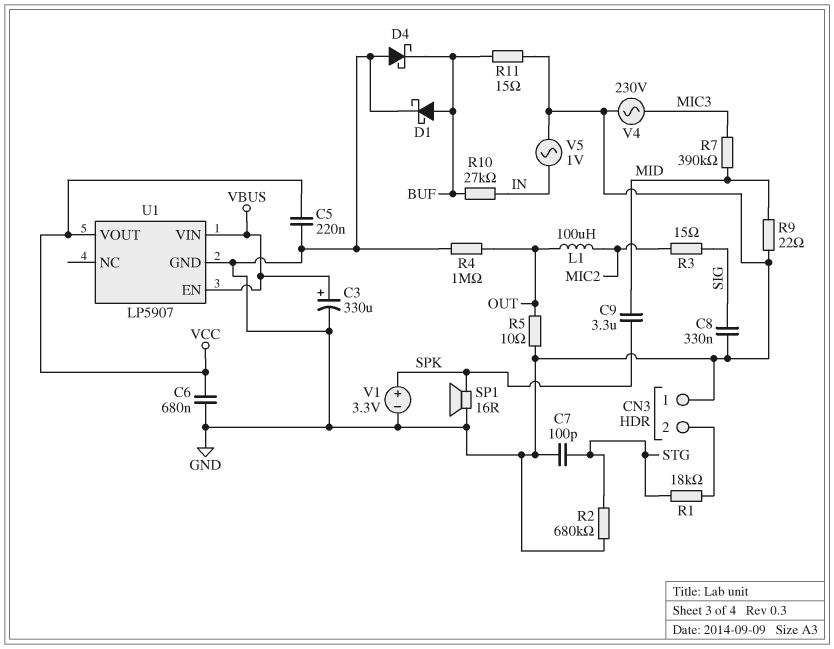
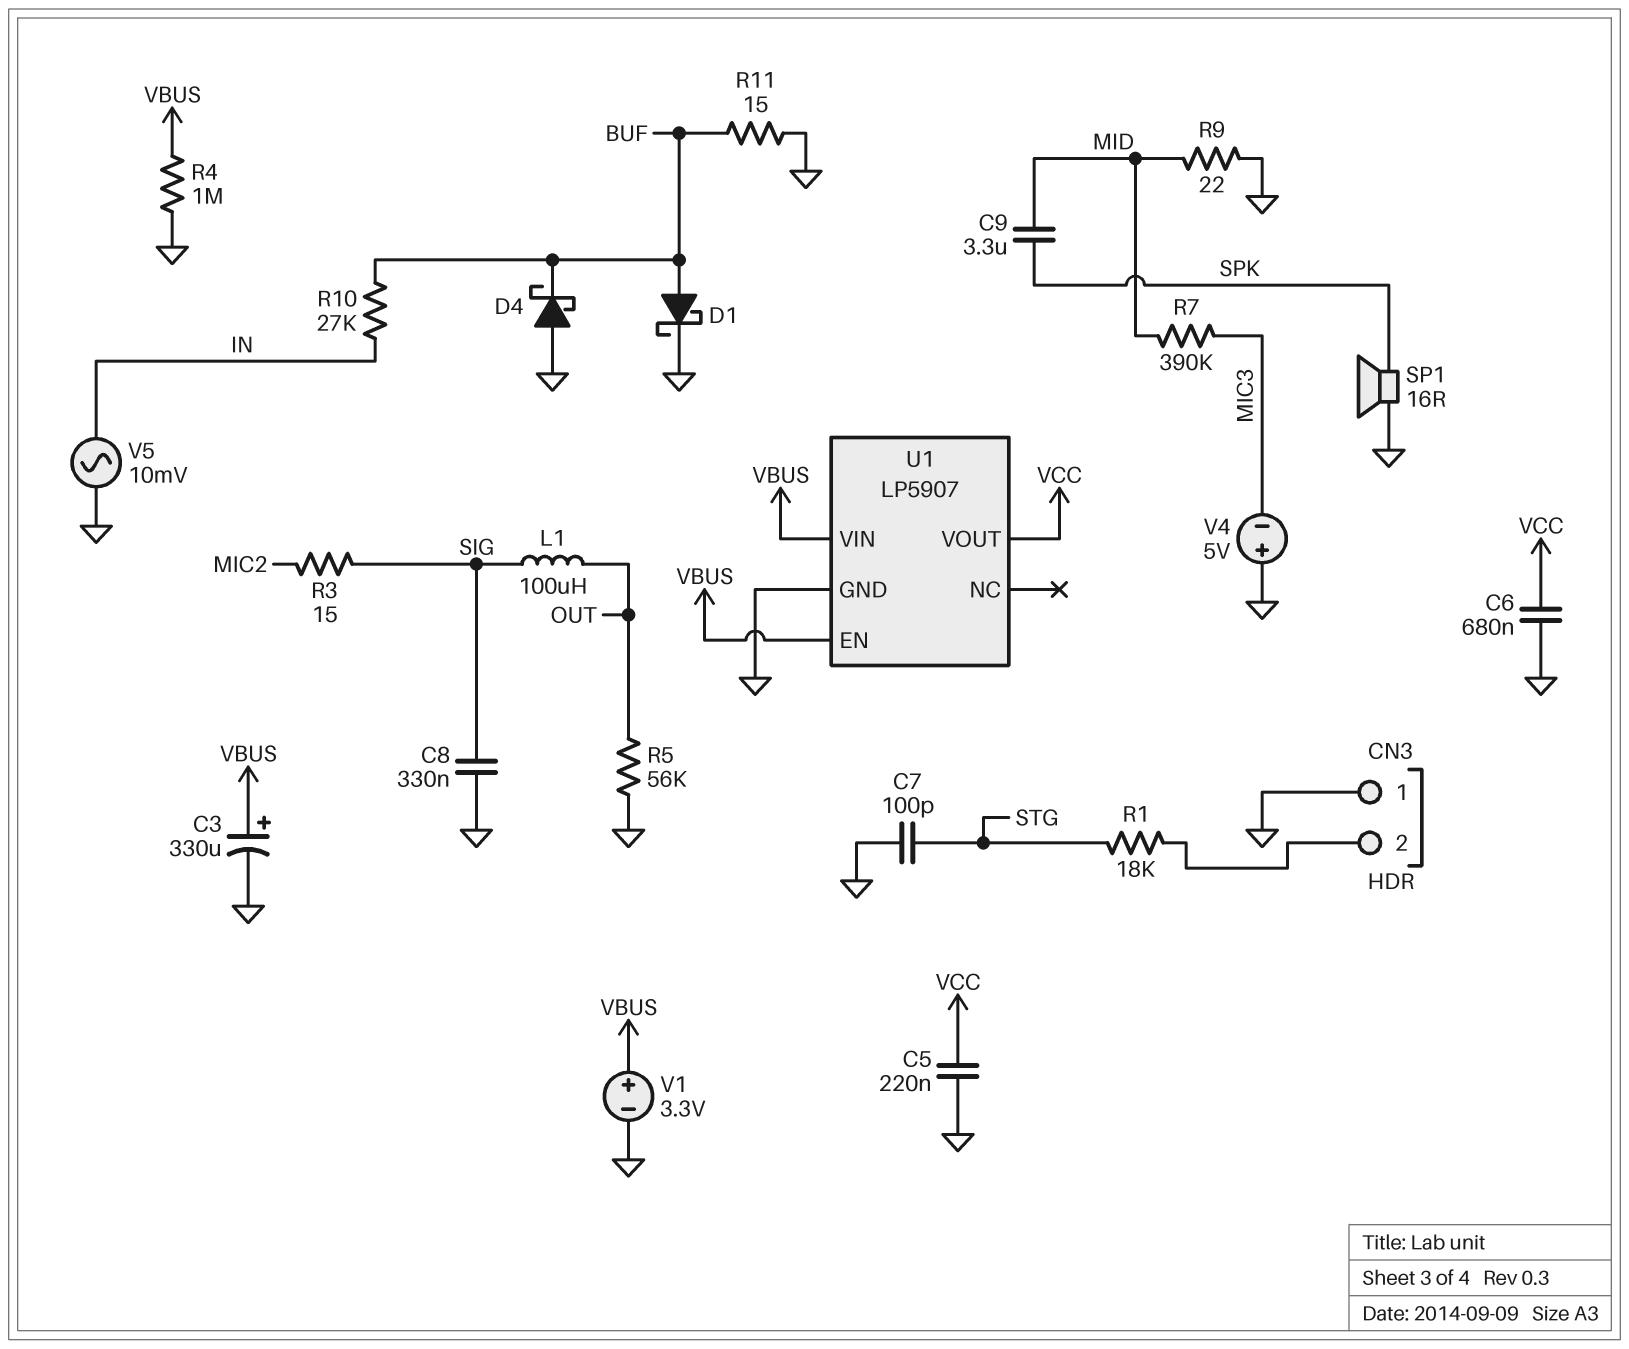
L1: 100uH (MIC2, OUT) -> 100uH (OUT, SIG)
R2: 680k (GND, STG) -> none
R4: 1M (GND, OUT) -> 1M (GND, VBUS)
R5: 10 (GND, OUT) -> 56k (GND, OUT)
V1: 3.3V (plus SPK, minus GND) -> 3.3V (plus VBUS, minus GND)
V4: AC 230V (GND, MIC3) -> 5V (plus GND, minus MIC3)
V5: AC 1V (GND, IN) -> AC 10mV (GND, IN)

